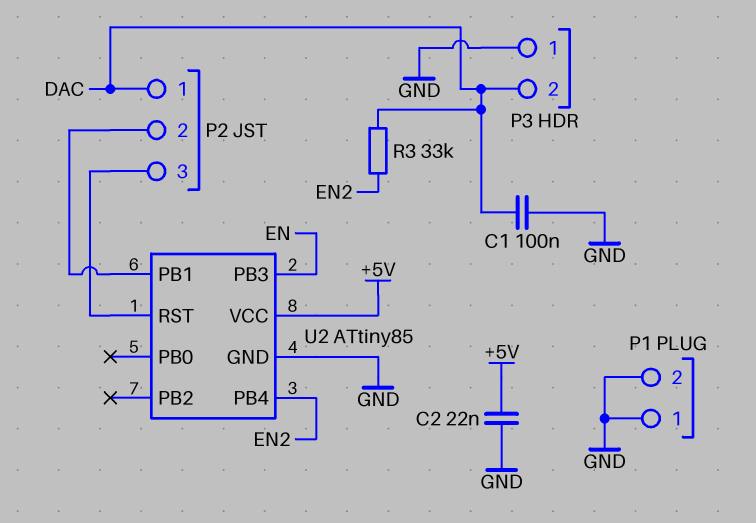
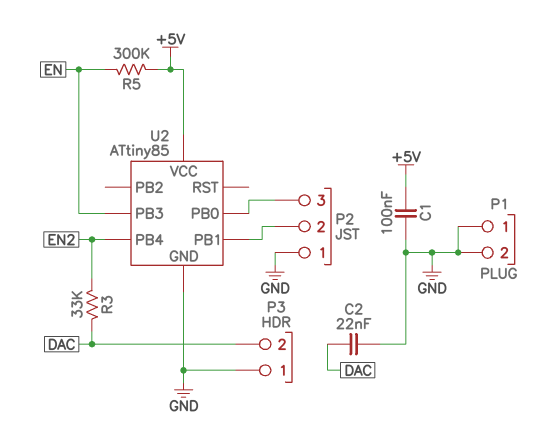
C1: 100nF (DAC, GND) -> 100nF (+5V, GND)
C2: 22nF (+5V, GND) -> 22nF (DAC, GND)
P2 pin 1: DAC -> GND
R5: none -> 300k (+5V, EN)
U2 pin PB0: none -> P2/3
U2 pin RST: P2/3 -> none

